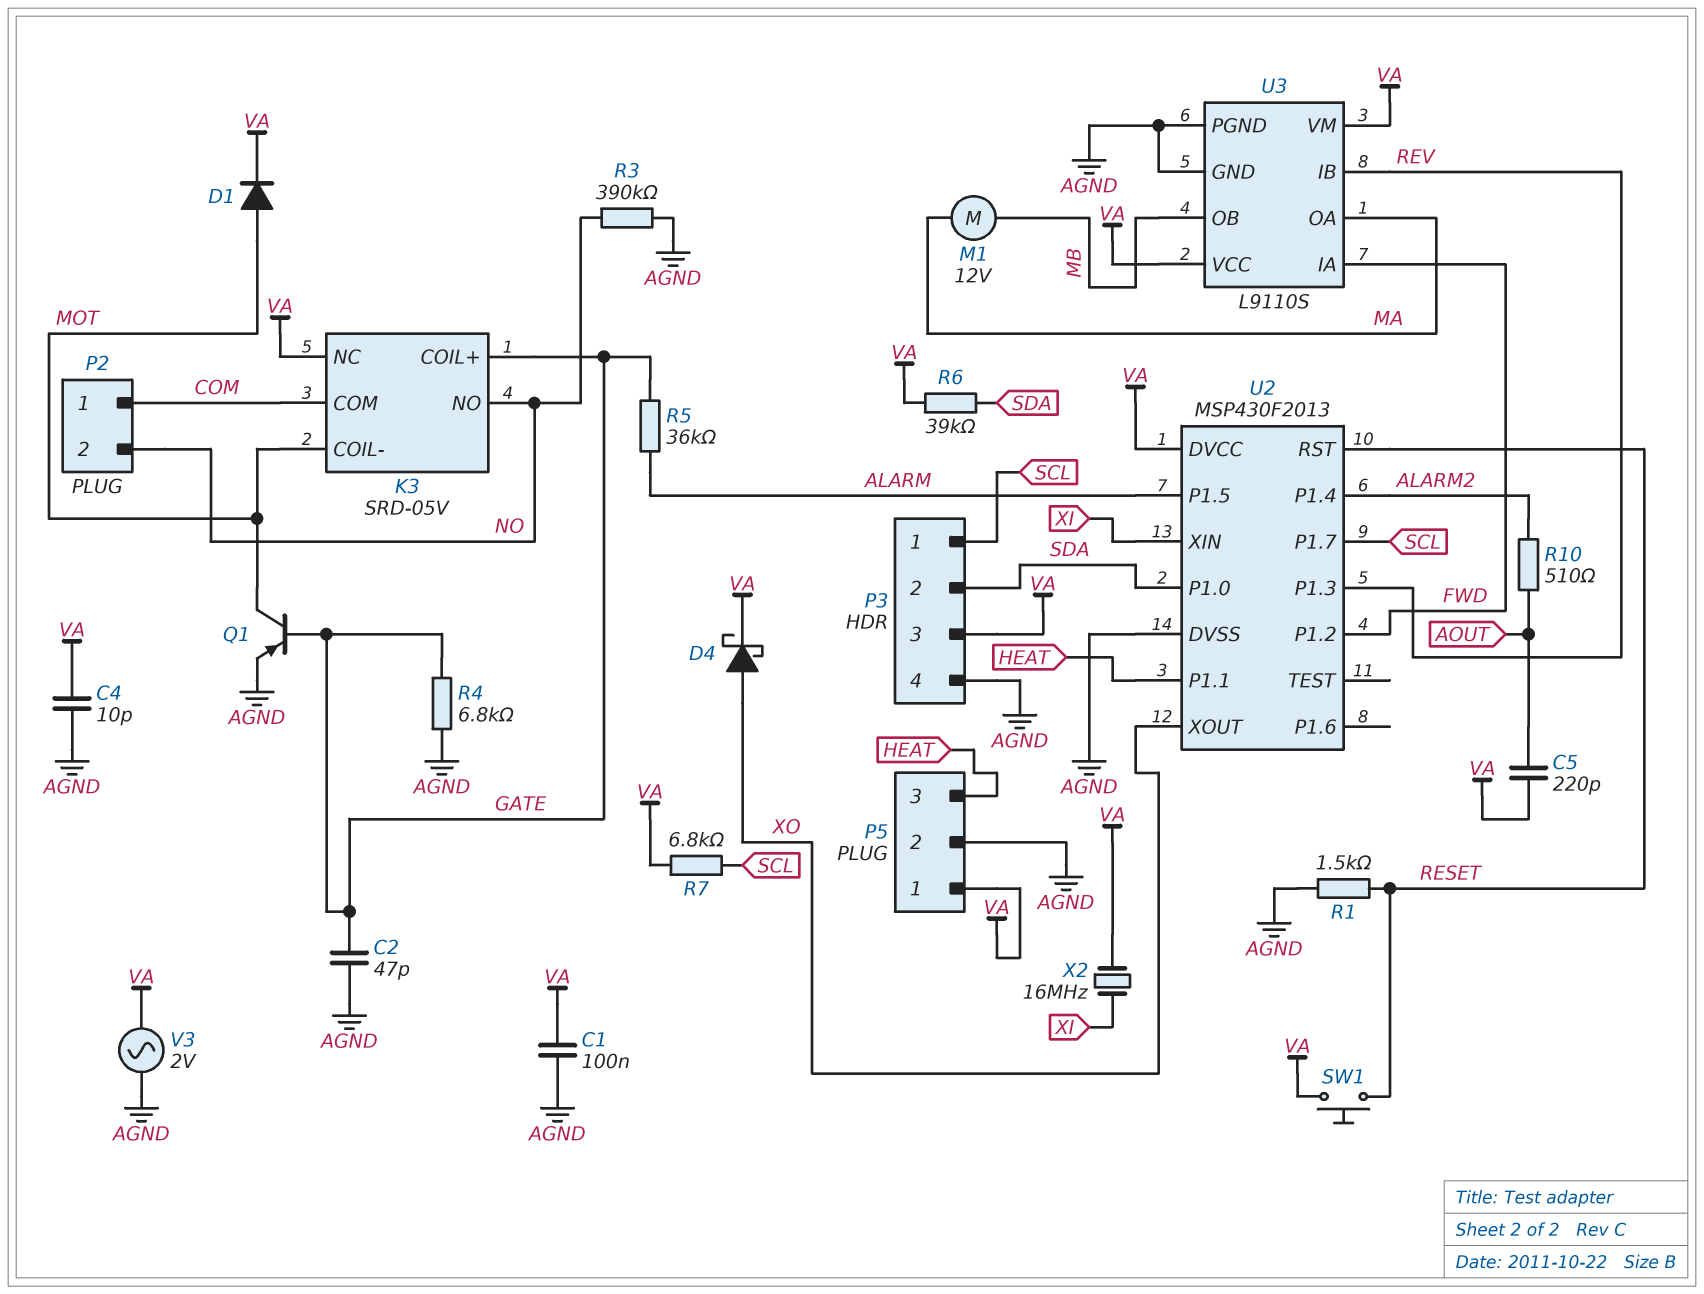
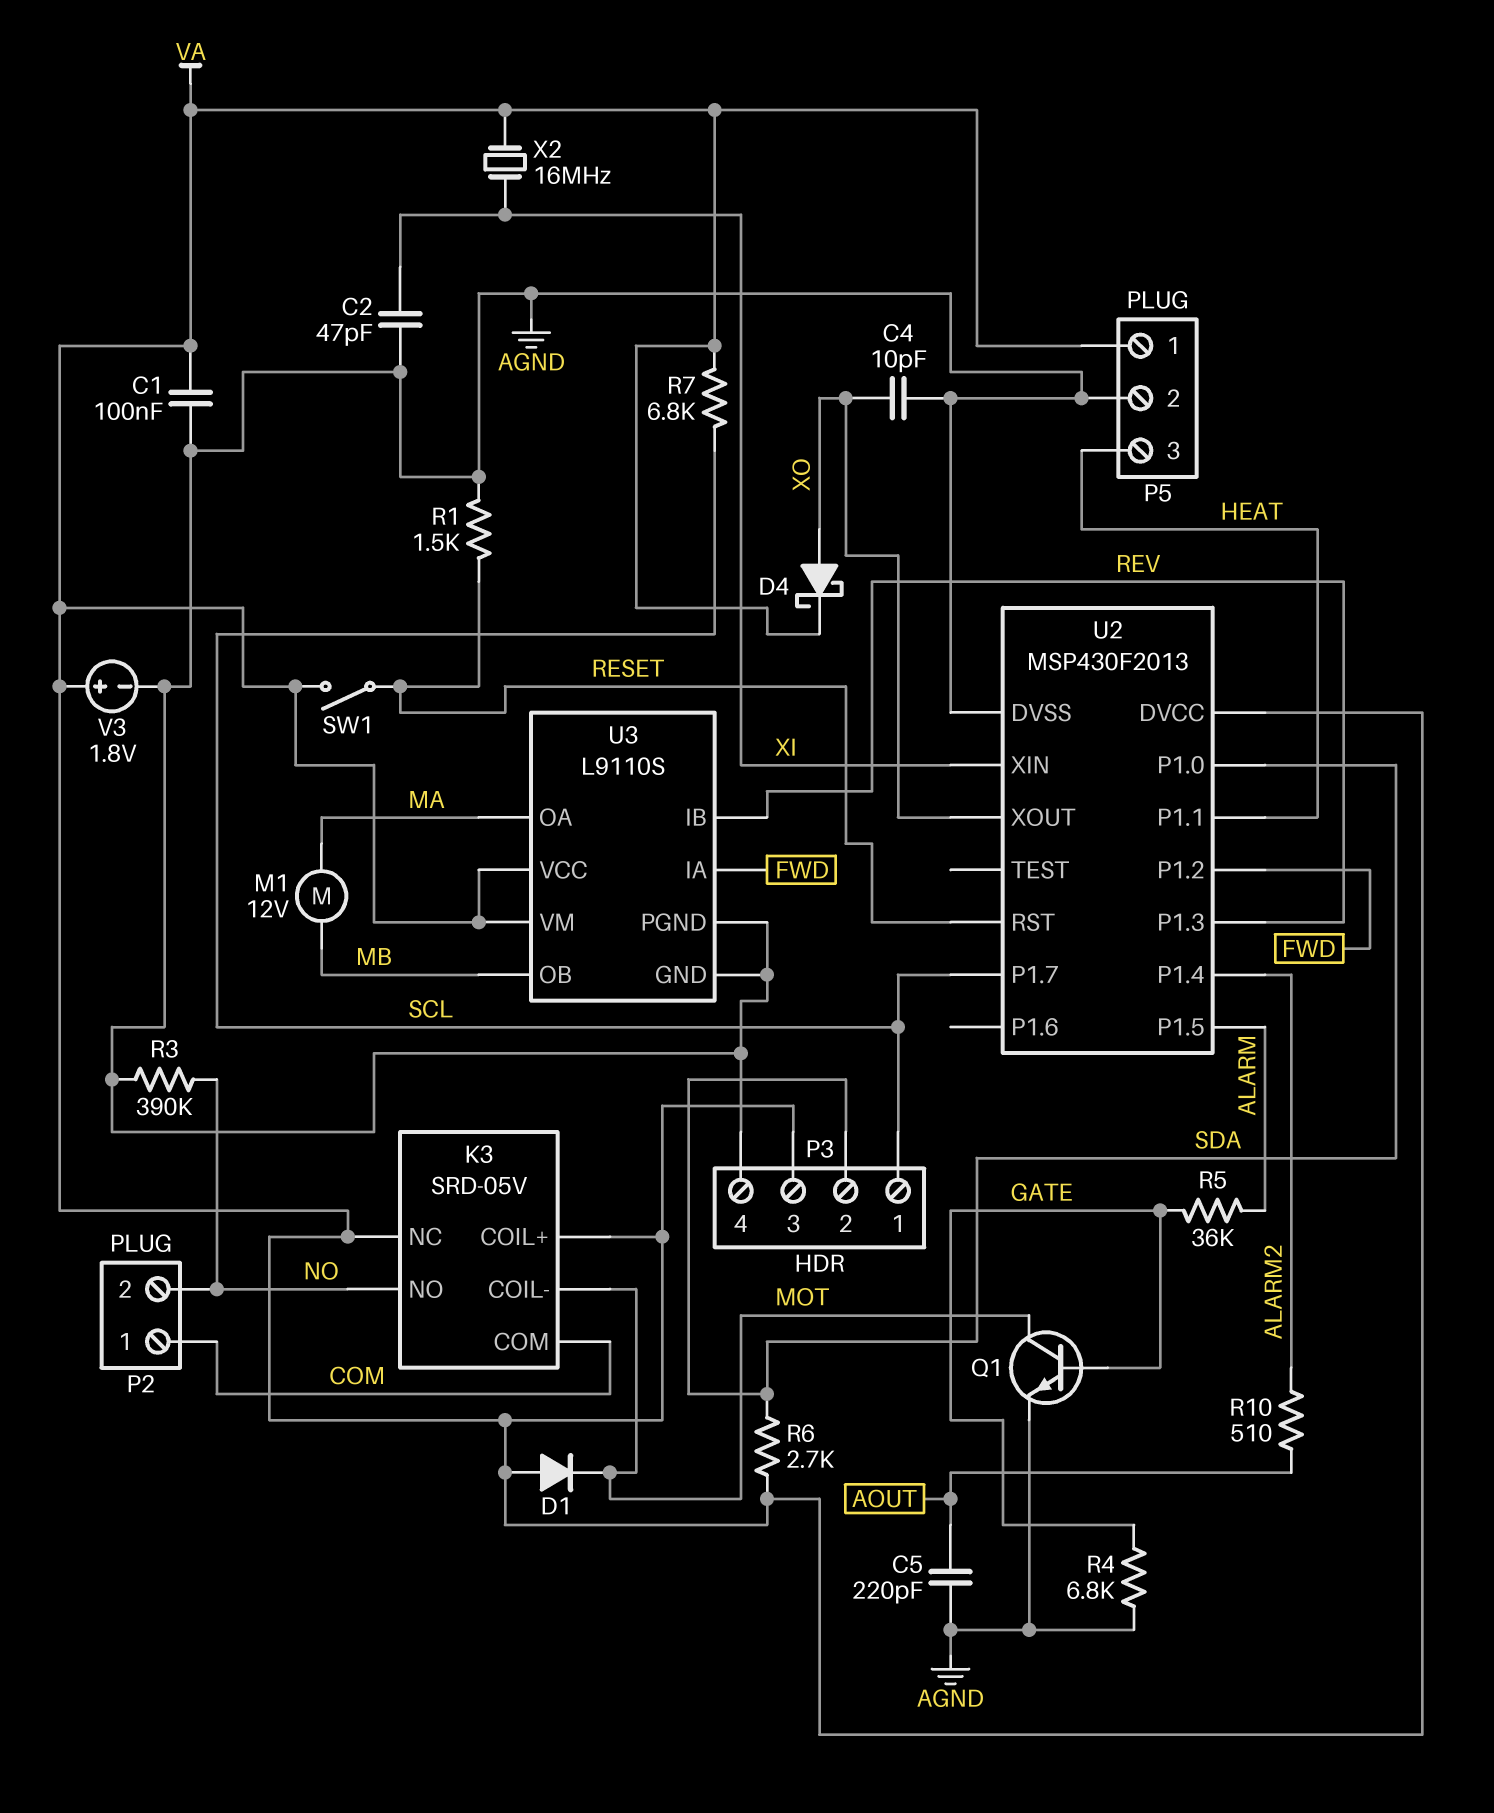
C2: 47pF (AGND, GATE) -> 47pF (AGND, XI)
C4: 10pF (AGND, VA) -> 10pF (AGND, XO)
C5: 220pF (AOUT, VA) -> 220pF (AGND, AOUT)
D1: diode (A MOT, K VA) -> diode (A VA, K MOT)
K3 pin COIL+: GATE -> VA
Q1: PNP (B GATE, C MOT, E AGND) -> NPN (B GATE, C MOT, E AGND)
R6: 39k (SDA, VA) -> 2.7k (SDA, VA)
SW1: button (RESET, VA) -> switch (RESET, VA)
V3: AC 2V (AGND, VA) -> 1.8V (plus VA, minus AGND)

